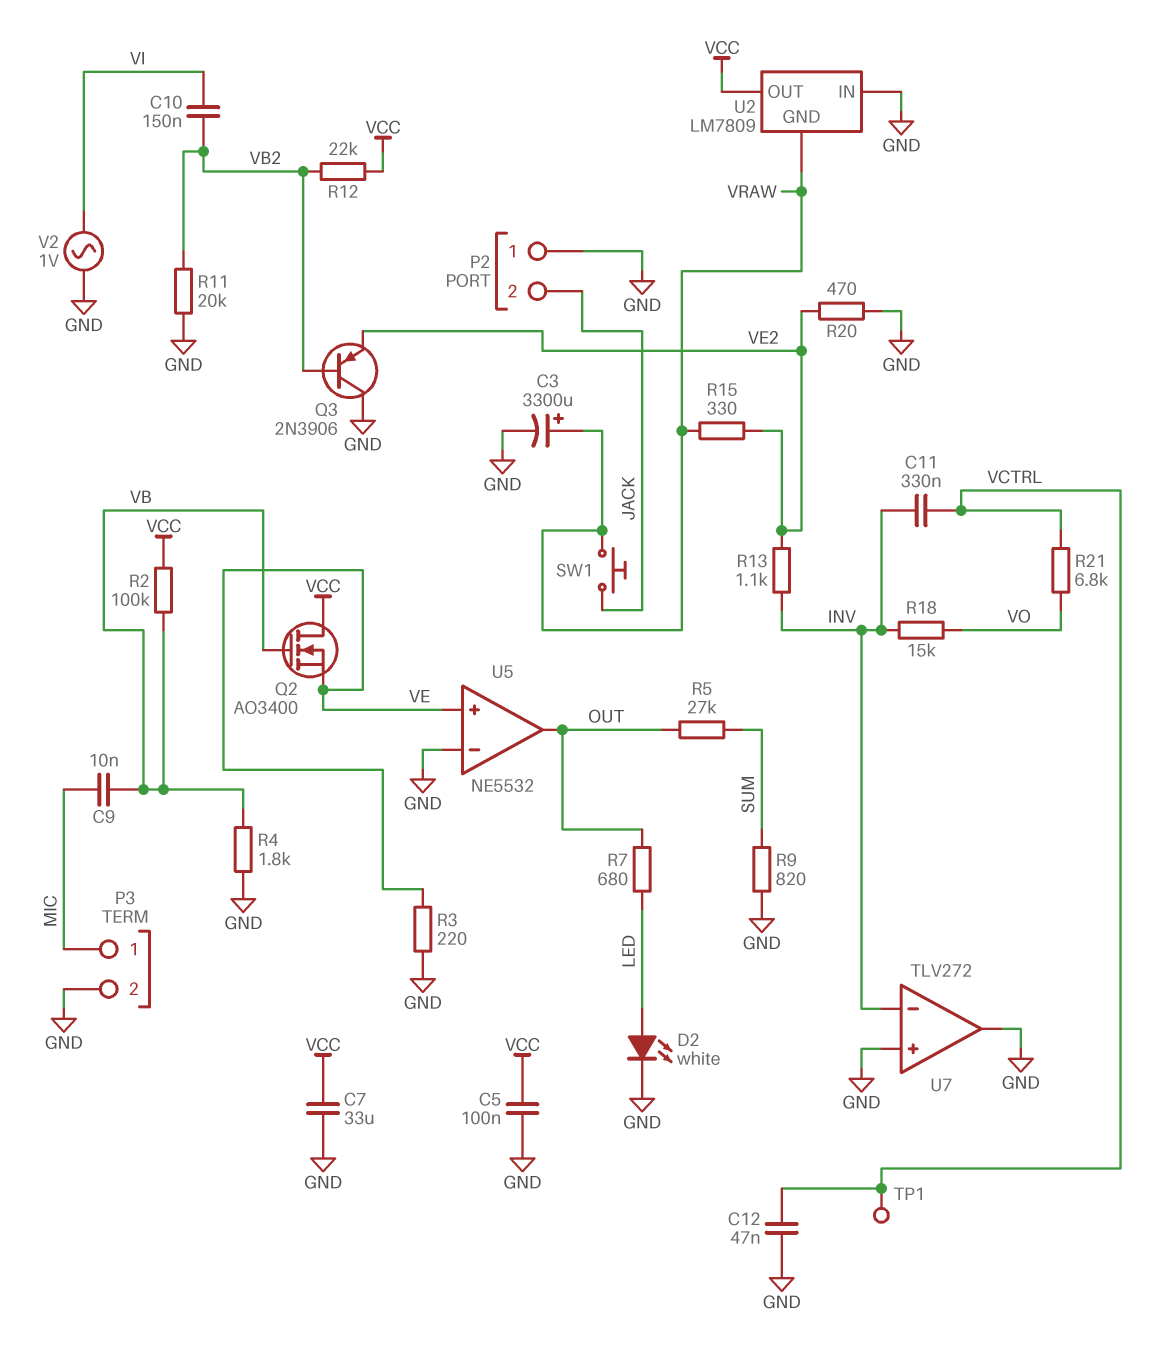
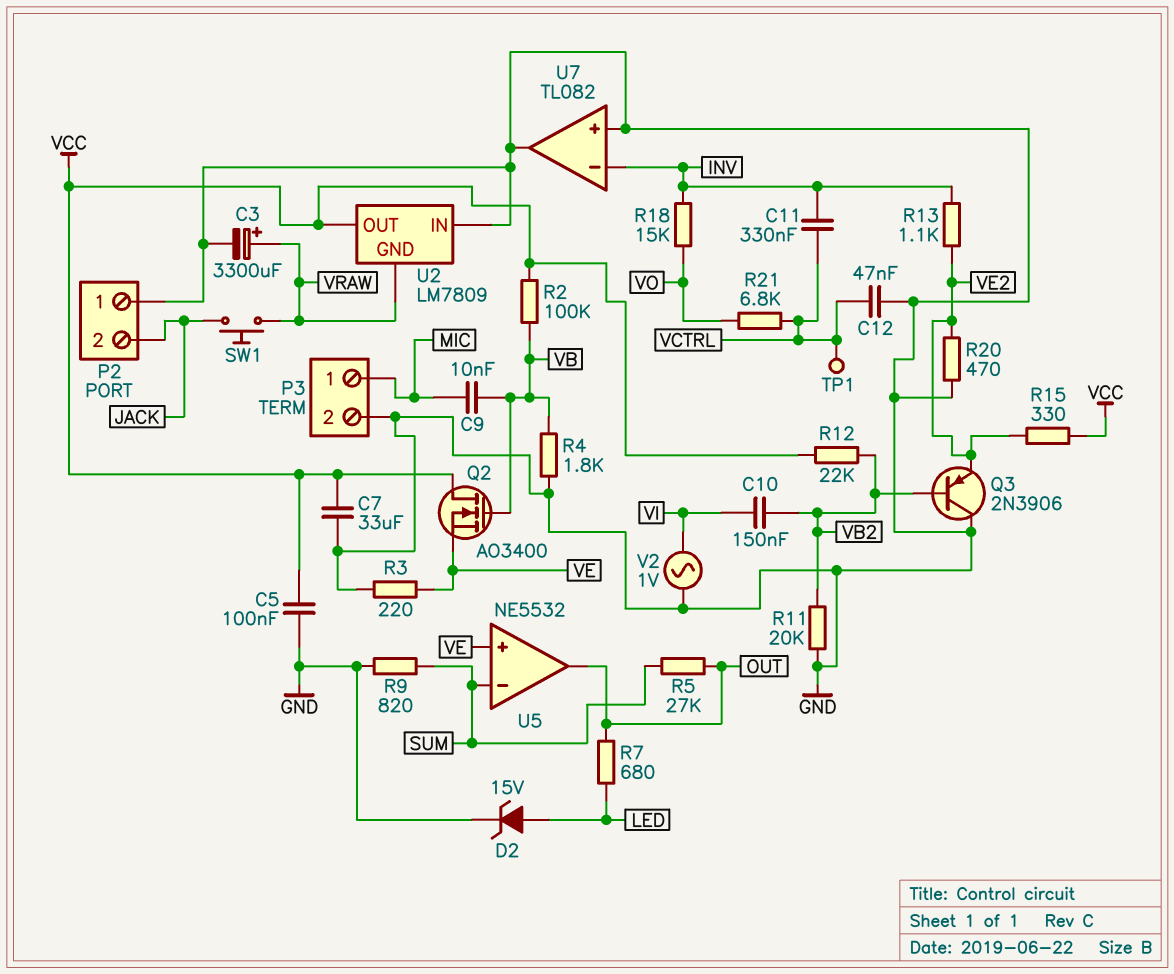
D2: LED white (A LED, K GND) -> zener 15V (A LED, K GND)
R15: 330 (VE2, VRAW) -> 330 (VCC, VE2)
U5 pin in-: GND -> SUM
U7: TLV272 -> TL082

